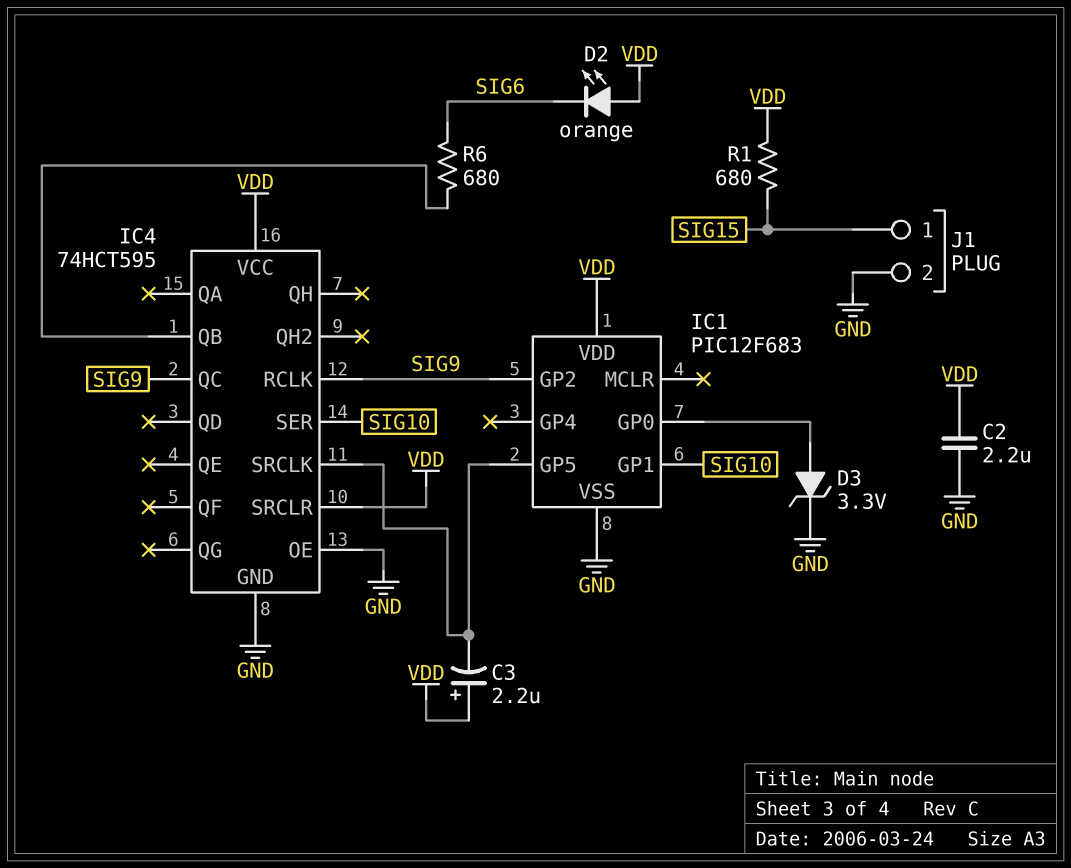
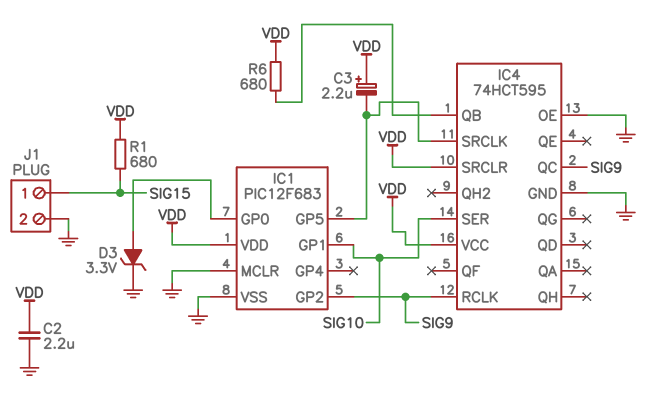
D2: LED orange (A VDD, K SIG6) -> none
IC1 pin MCLR: none -> GND
R6: 680 (IC4/QB, SIG6) -> 680 (IC4/QB, VDD)

